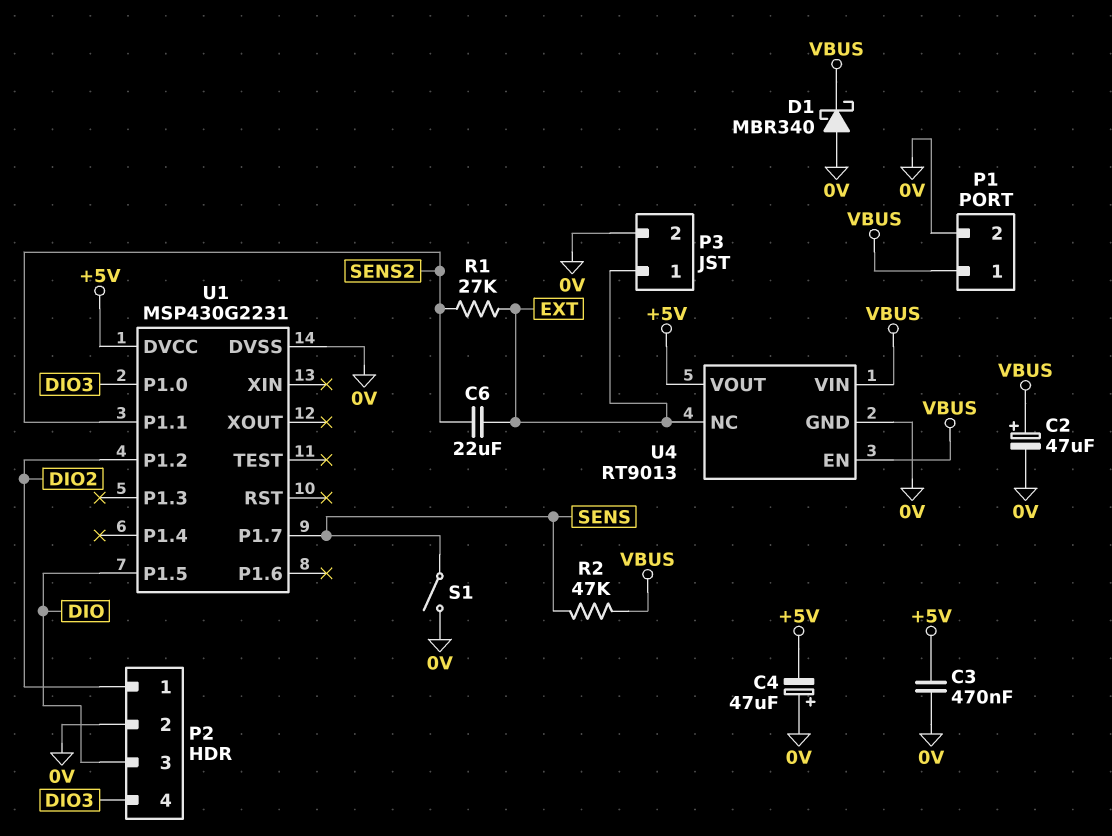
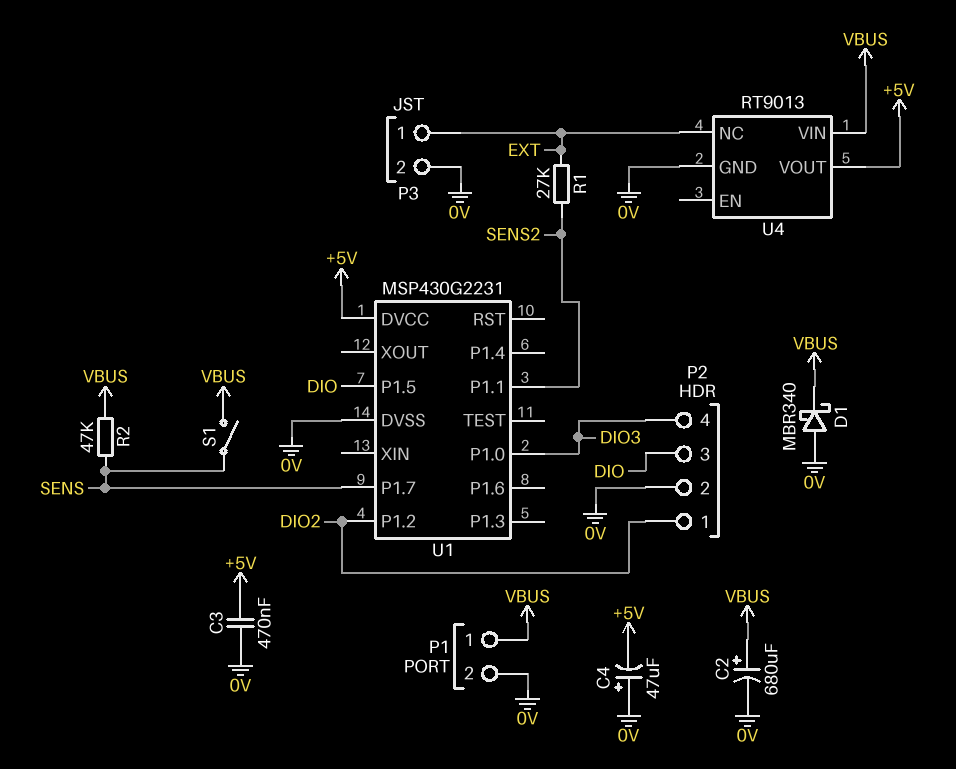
C2: 47uF (plus VBUS, minus 0V) -> 680uF (plus VBUS, minus 0V)
C6: 22uF (EXT, SENS2) -> none
S1: switch (0V, SENS) -> switch (SENS, VBUS)
U4 pin EN: VBUS -> none

